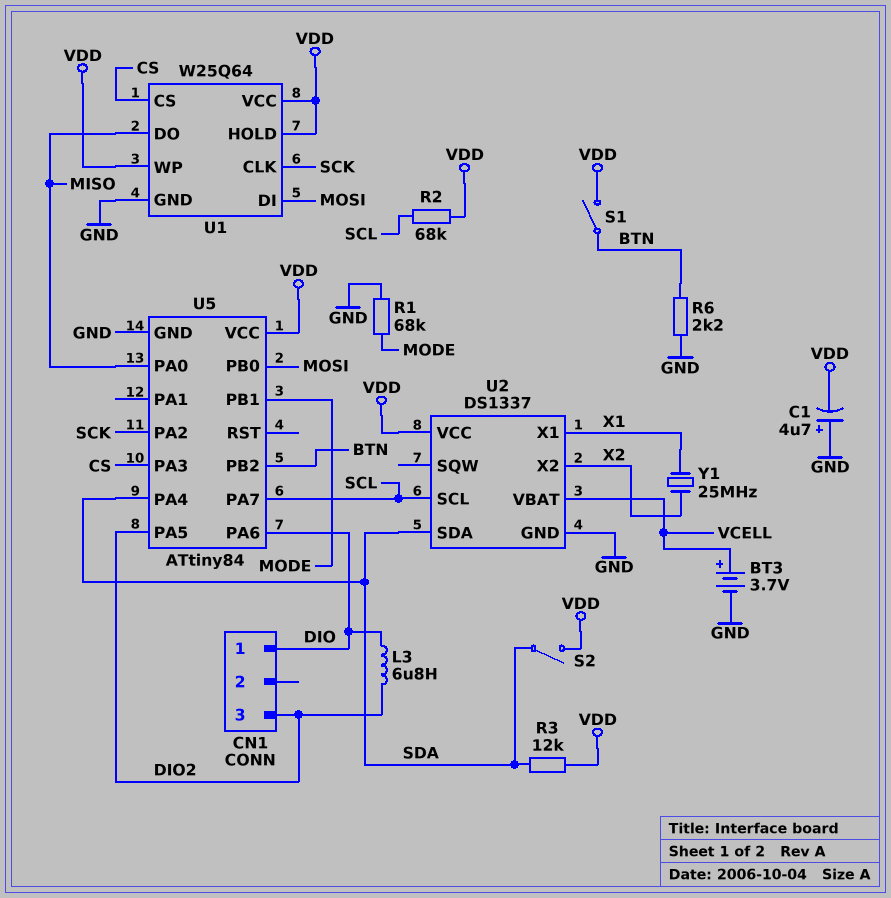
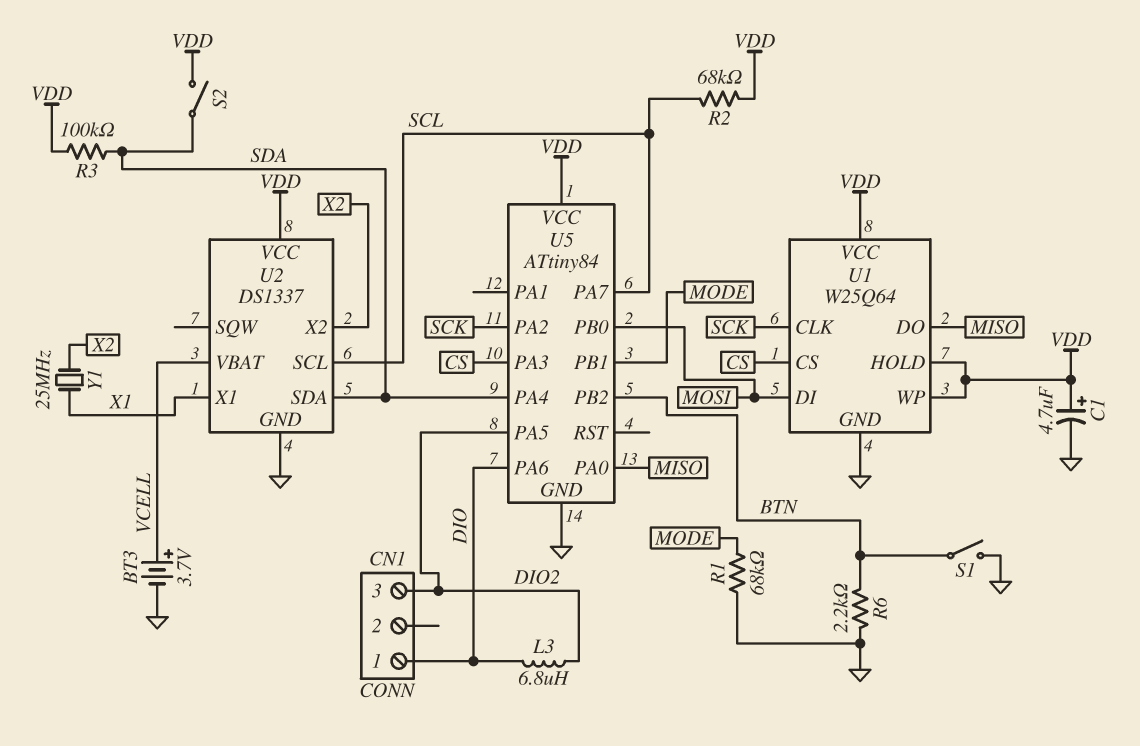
C1: 4.7uF (plus GND, minus VDD) -> 4.7uF (plus VDD, minus GND)
R3: 12k (SDA, VDD) -> 100k (SDA, VDD)
S1: switch (BTN, VDD) -> switch (BTN, GND)

